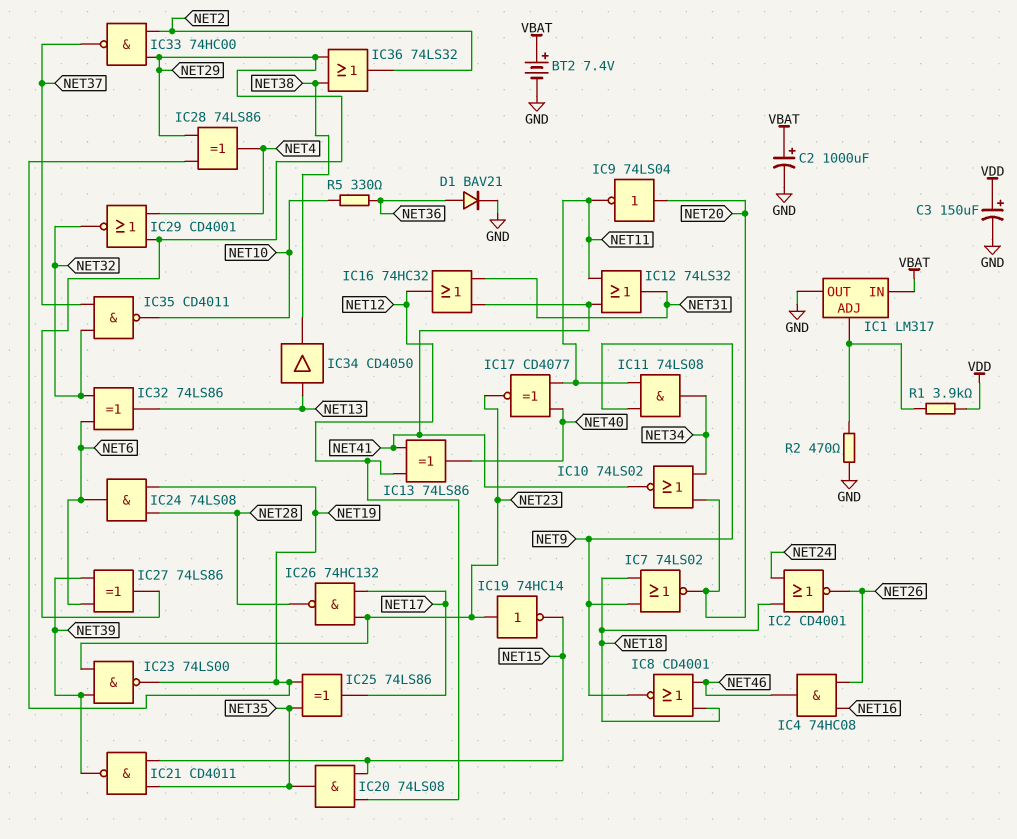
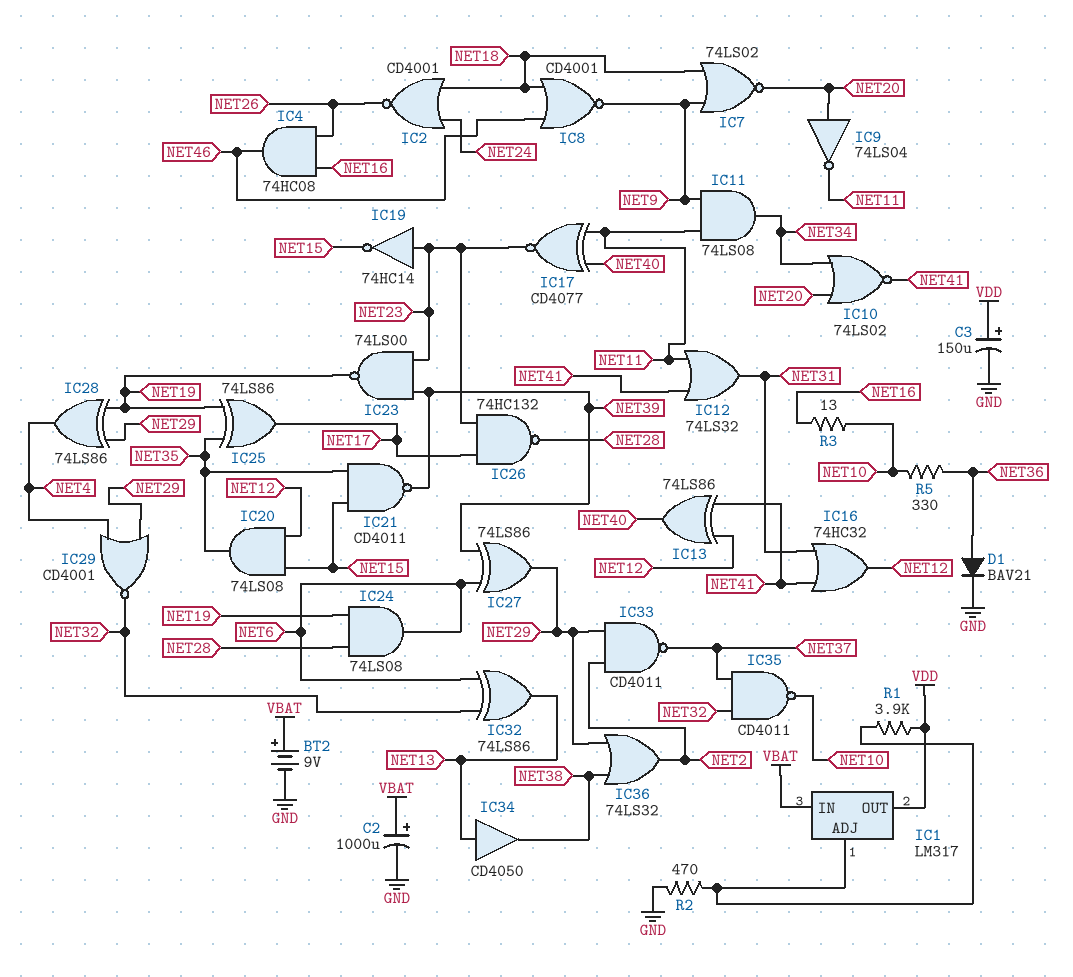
BT2: 7.4V (plus VBAT, minus GND) -> 9V (plus VBAT, minus GND)
IC1 pin OUT: GND -> VDD
IC33: NAND 74HC00 (in NET2, in NET29, out NET37) -> NAND CD4011 (in NET2, in NET29, out NET37)
R3: none -> 13 (NET10, NET16)

